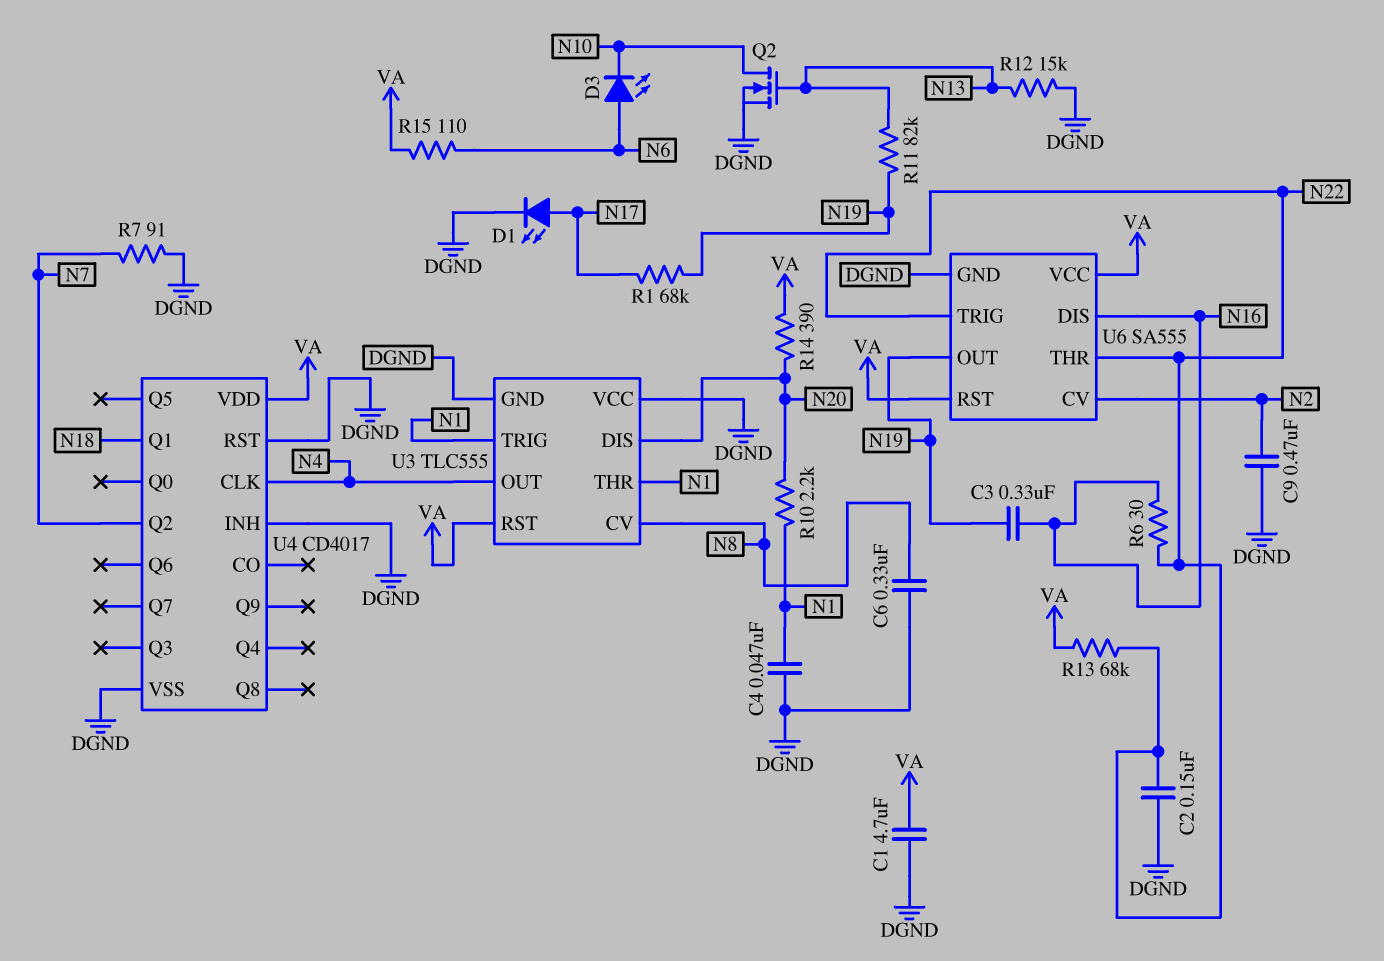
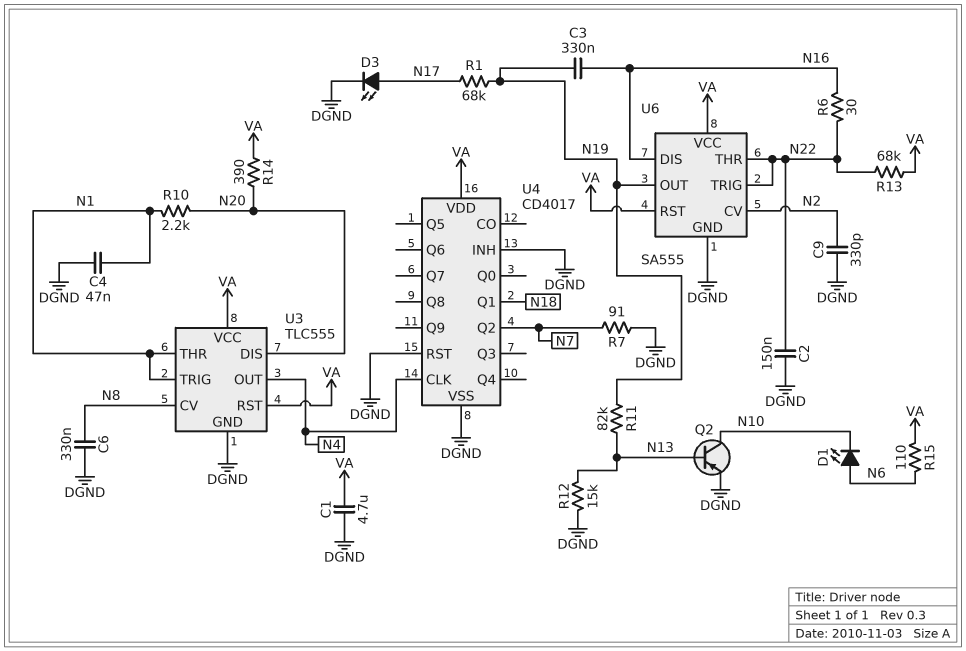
C9: 470nF (DGND, N2) -> 330pF (DGND, N2)
D1: LED (A N17, K DGND) -> LED (A N6, K N10)
D3: LED (A N6, K N10) -> LED (A N17, K DGND)
Q2: NMOS (G N13, D N10, S DGND) -> PNP (B N13, C N10, E DGND)
U3 pin VCC: DGND -> VA

